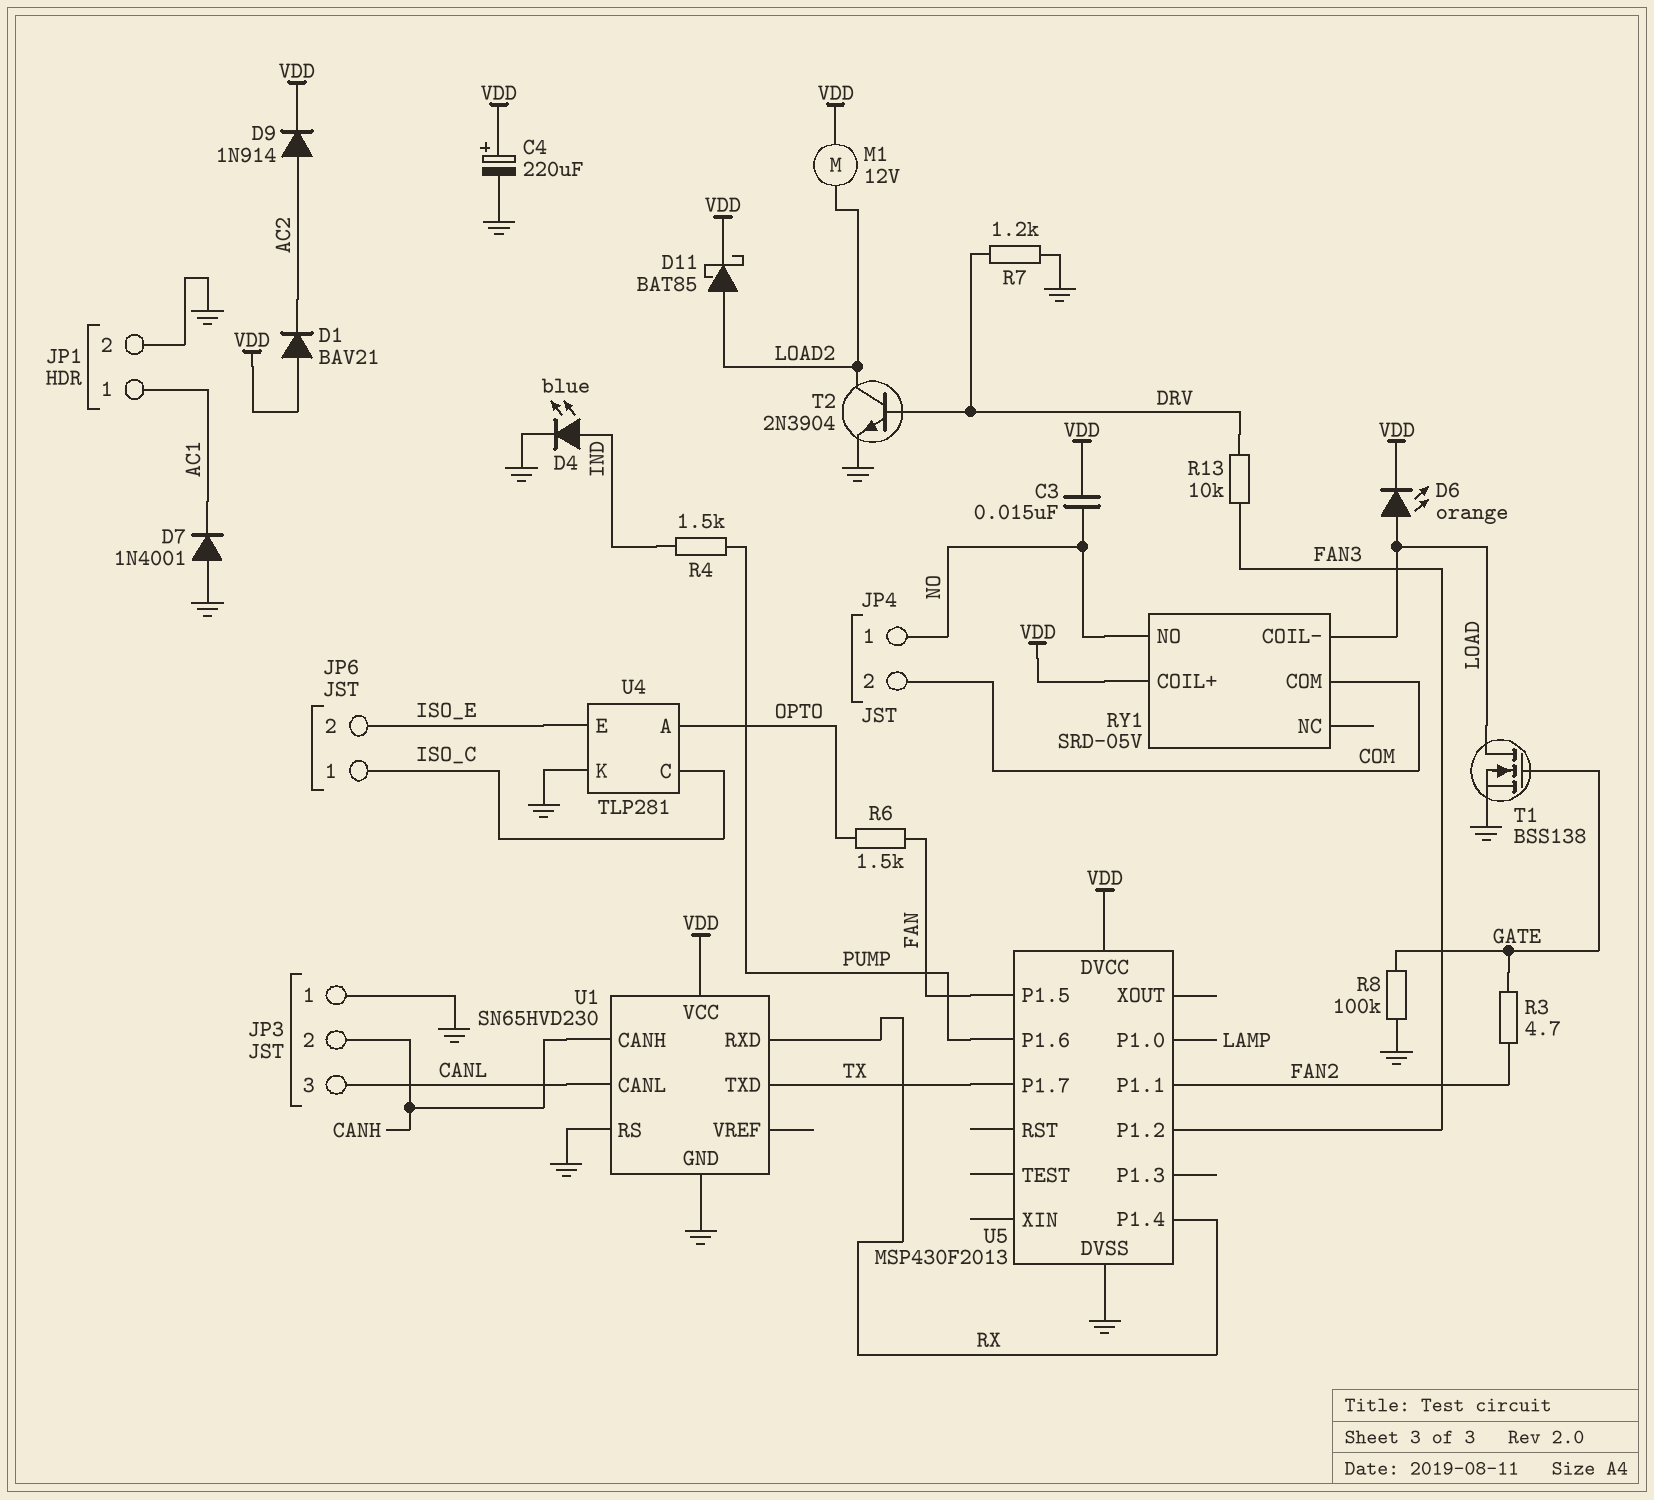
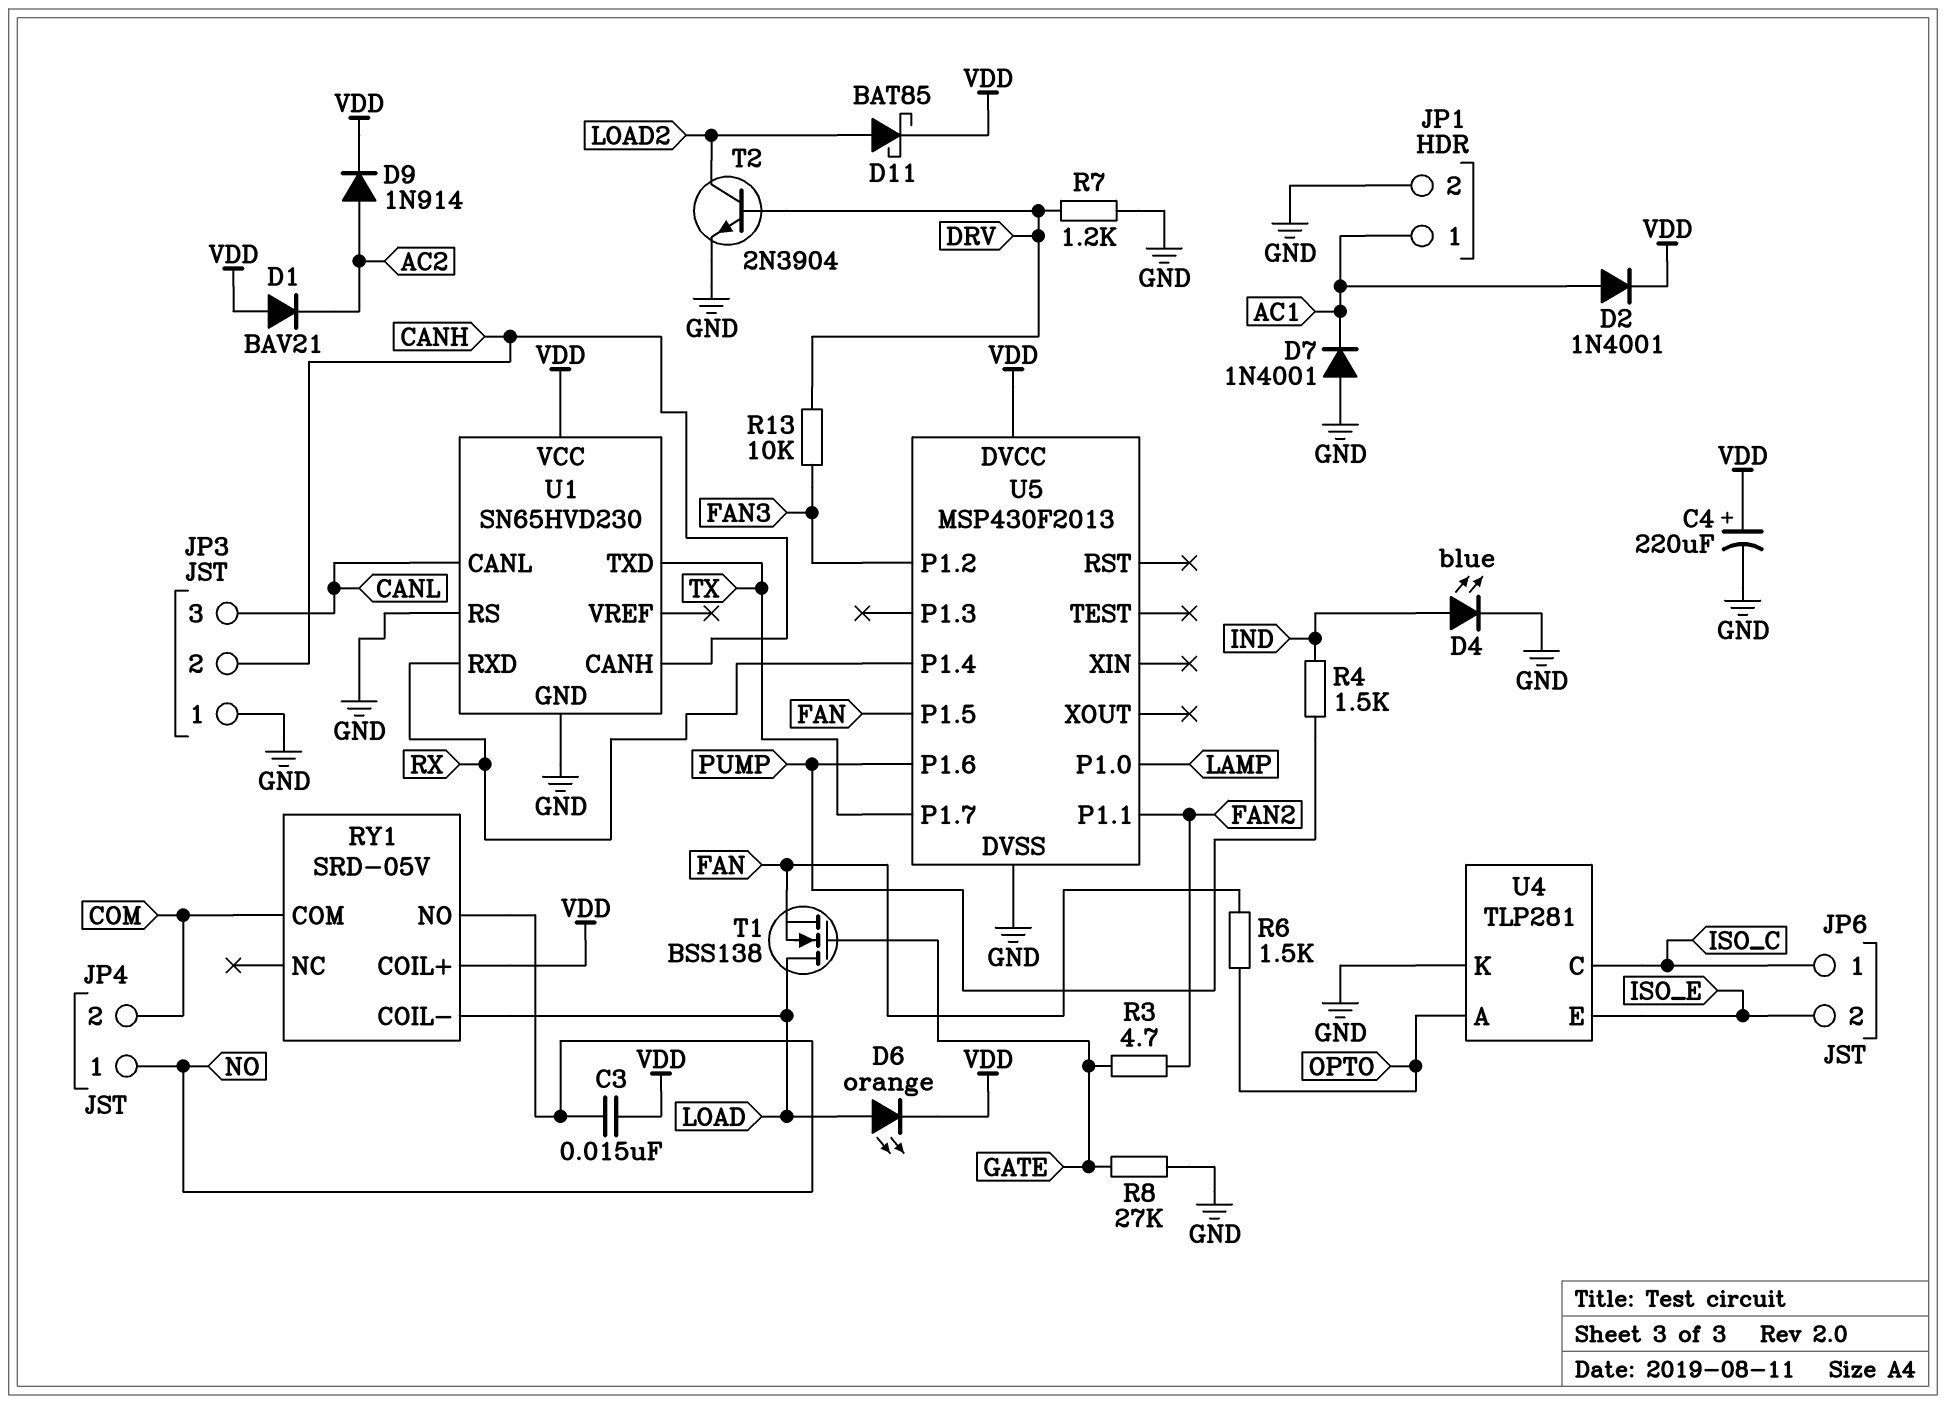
D2: none -> diode 1N4001 (A AC1, K VDD)
M1: motor 12V (LOAD2, VDD) -> none
R8: 100k (GATE, GND) -> 27k (GATE, GND)
T1: NMOS BSS138 (G GATE, D LOAD, S GND) -> NMOS BSS138 (G GATE, D LOAD, S FAN)

